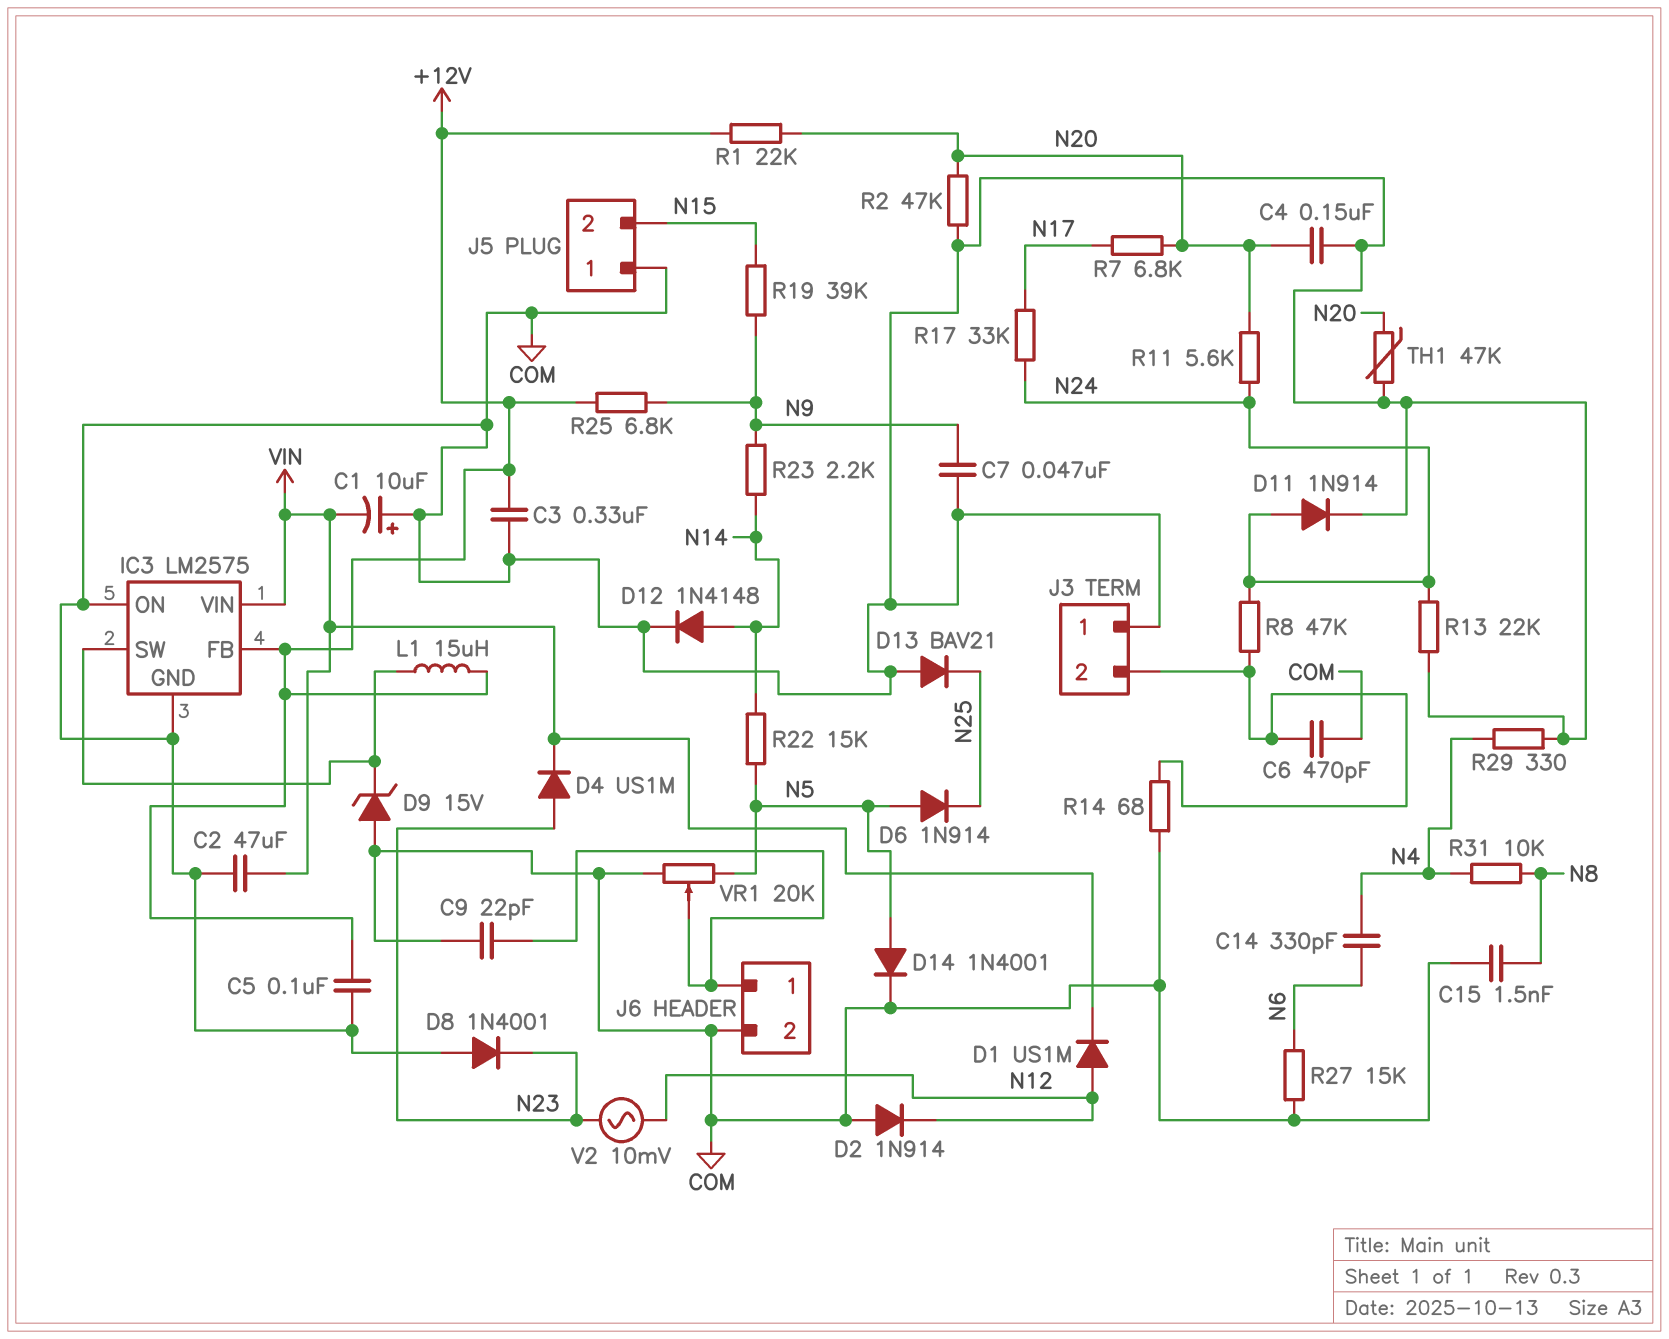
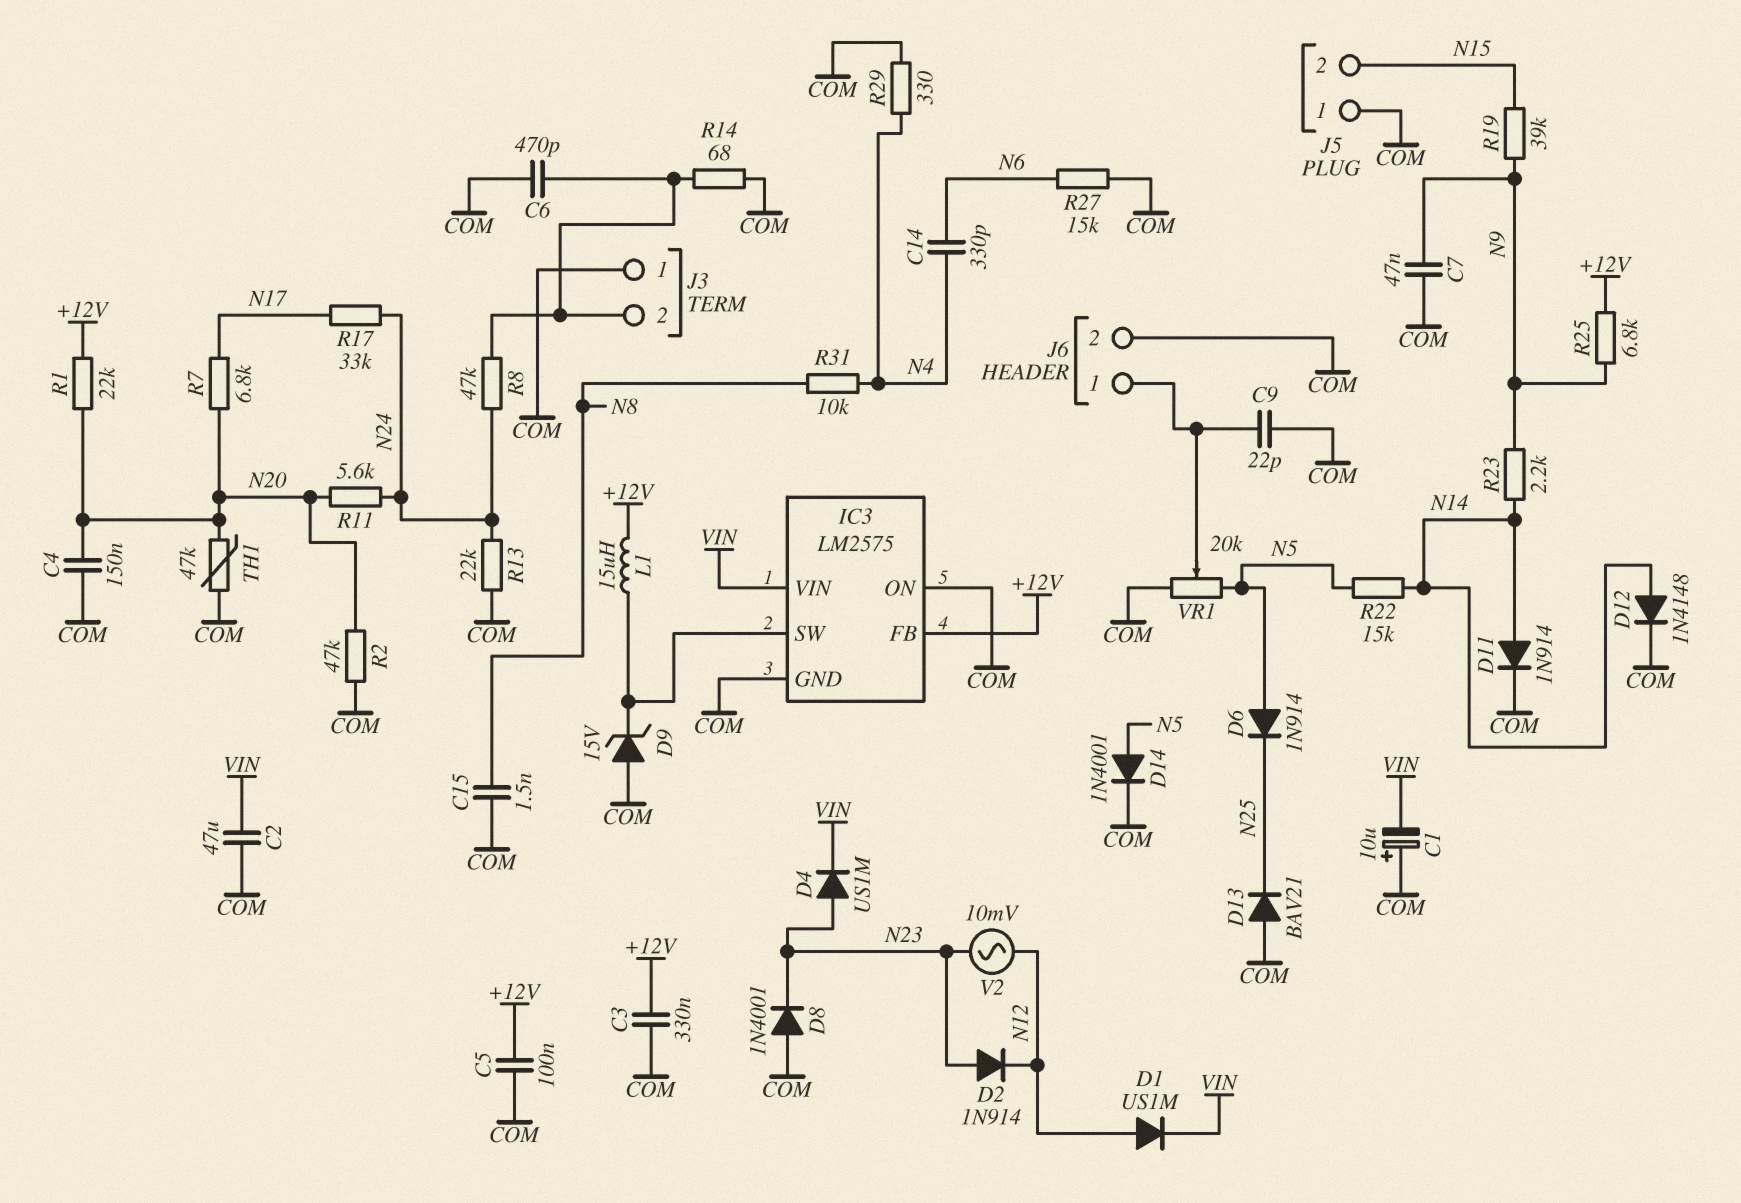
D2: diode 1N914 (A COM, K N12) -> diode 1N914 (A N23, K N12)
D11: diode 1N914 (A N24, K COM) -> diode 1N914 (A N14, K COM)

